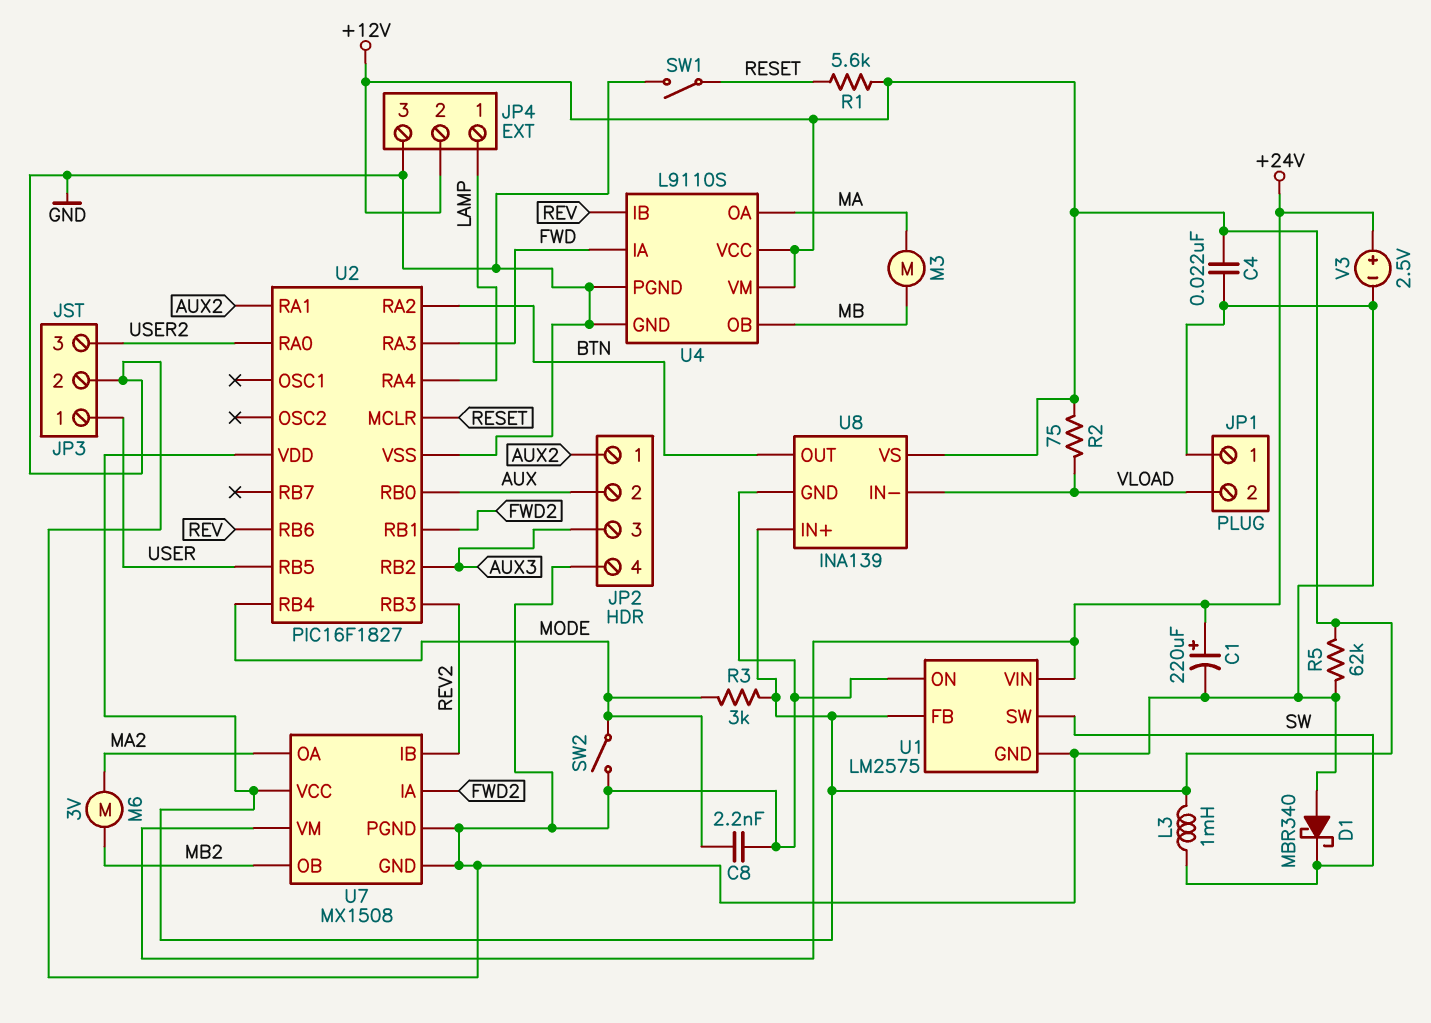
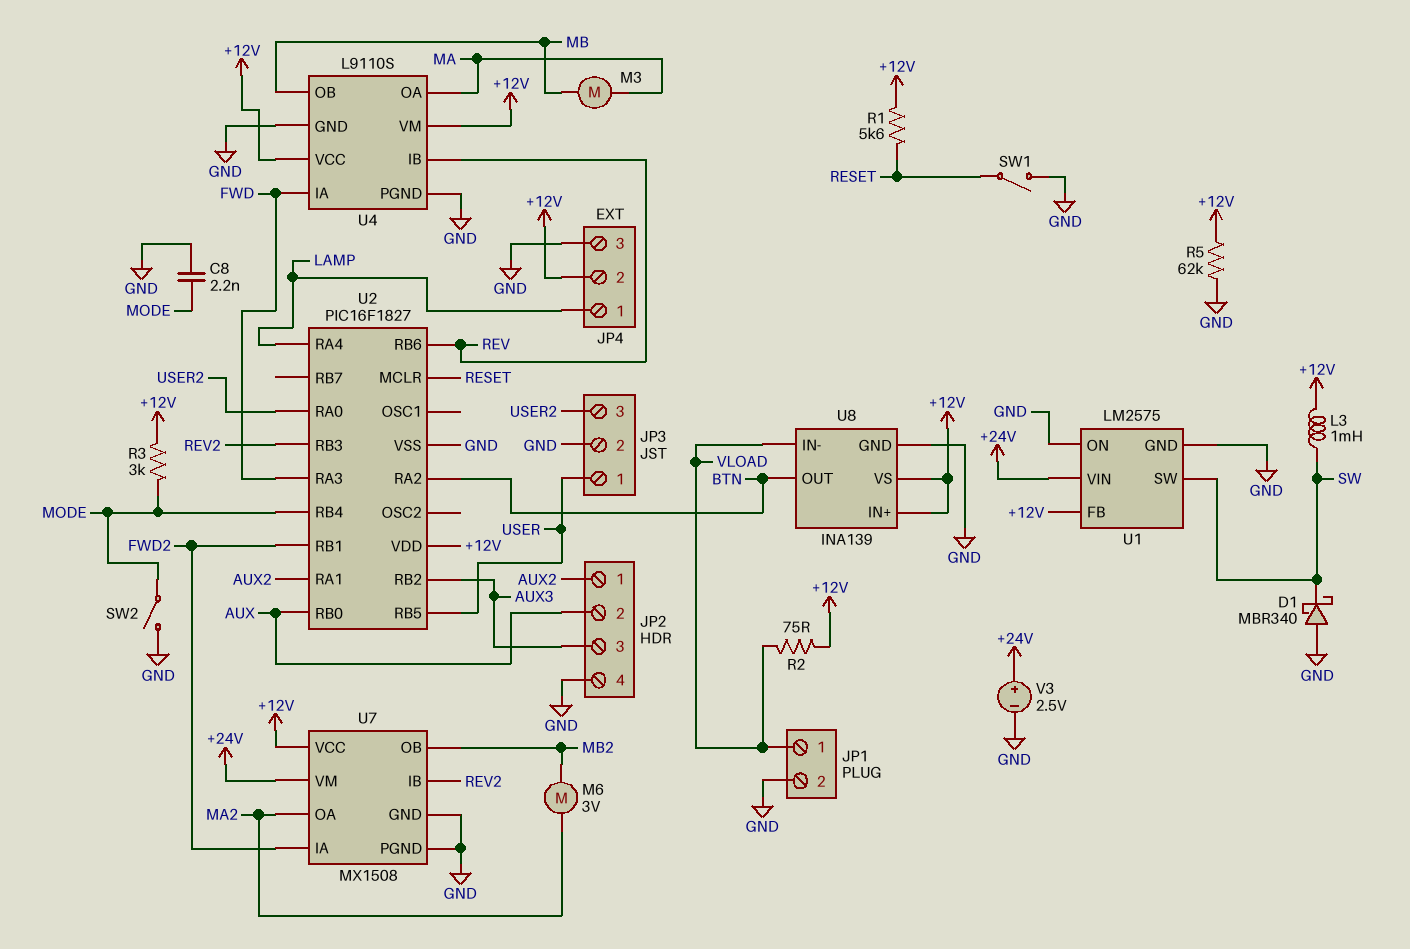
C1: 220uF (plus +24V, minus GND) -> none
C4: 22nF (+12V, GND) -> none
JP1 pin 1: GND -> VLOAD
JP1 pin 2: VLOAD -> GND

